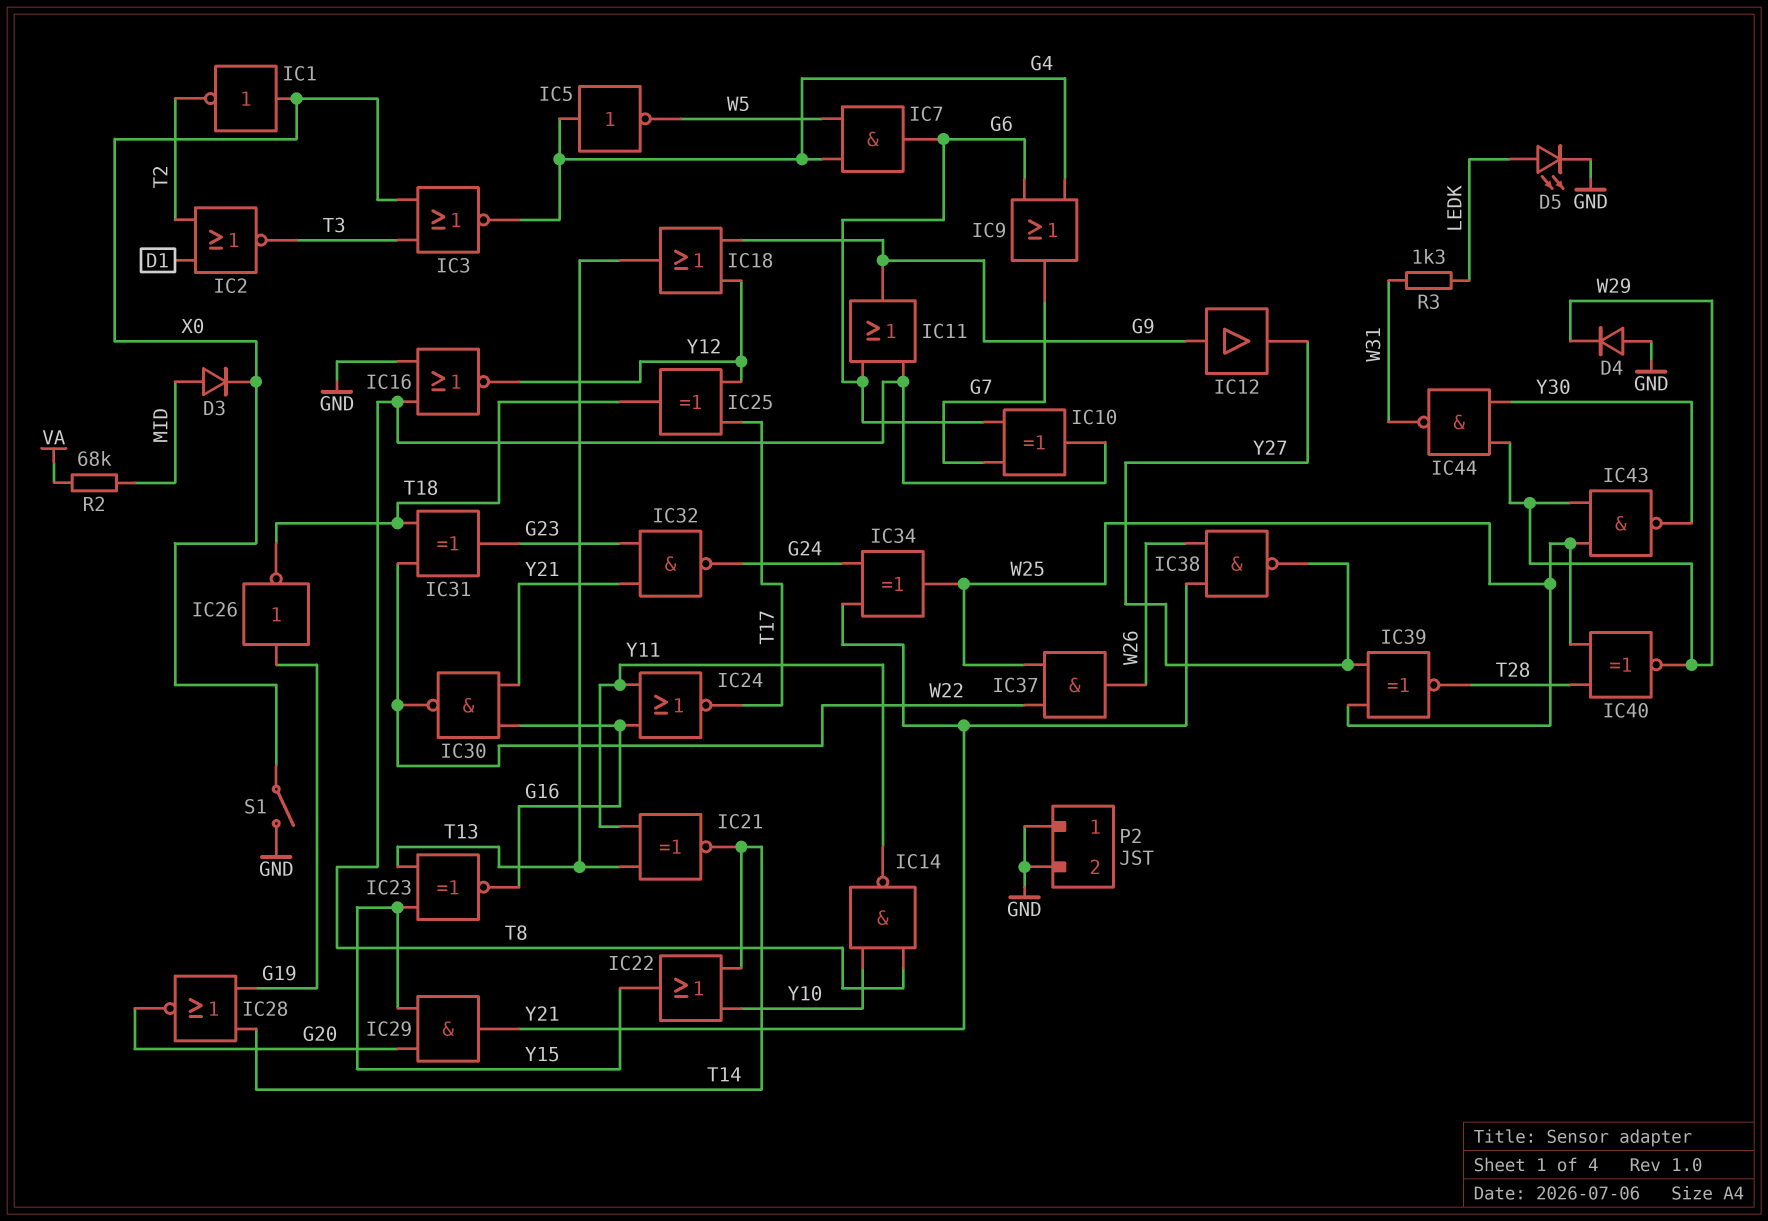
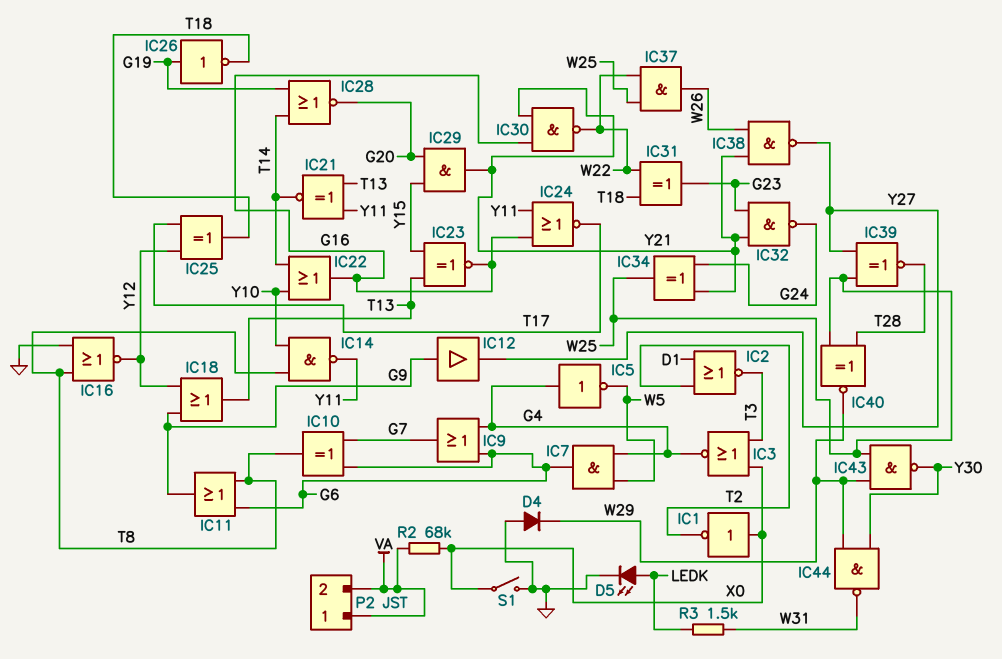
D3: diode (A MID, K X0) -> none
IC22: OR (in T14, in Y10, out Y15) -> OR (in T14, in Y10, out G16)
P2 pin 1: GND -> VA
P2 pin 2: GND -> VA
R2: 68k (MID, VA) -> 68k (VA, X0)
R3: 1.3k (LEDK, W31) -> 1.5k (LEDK, W31)

